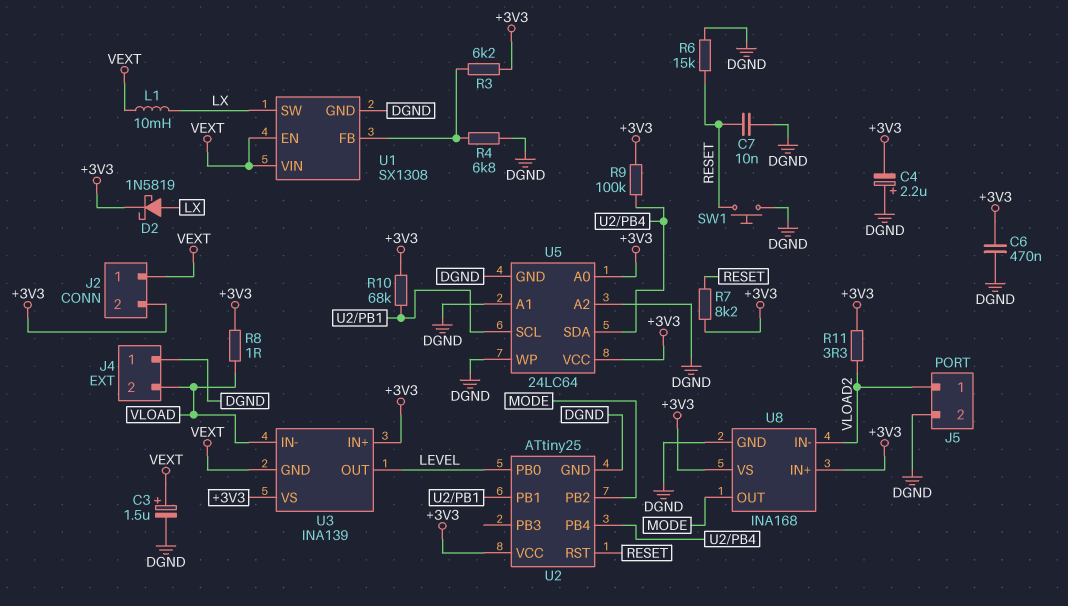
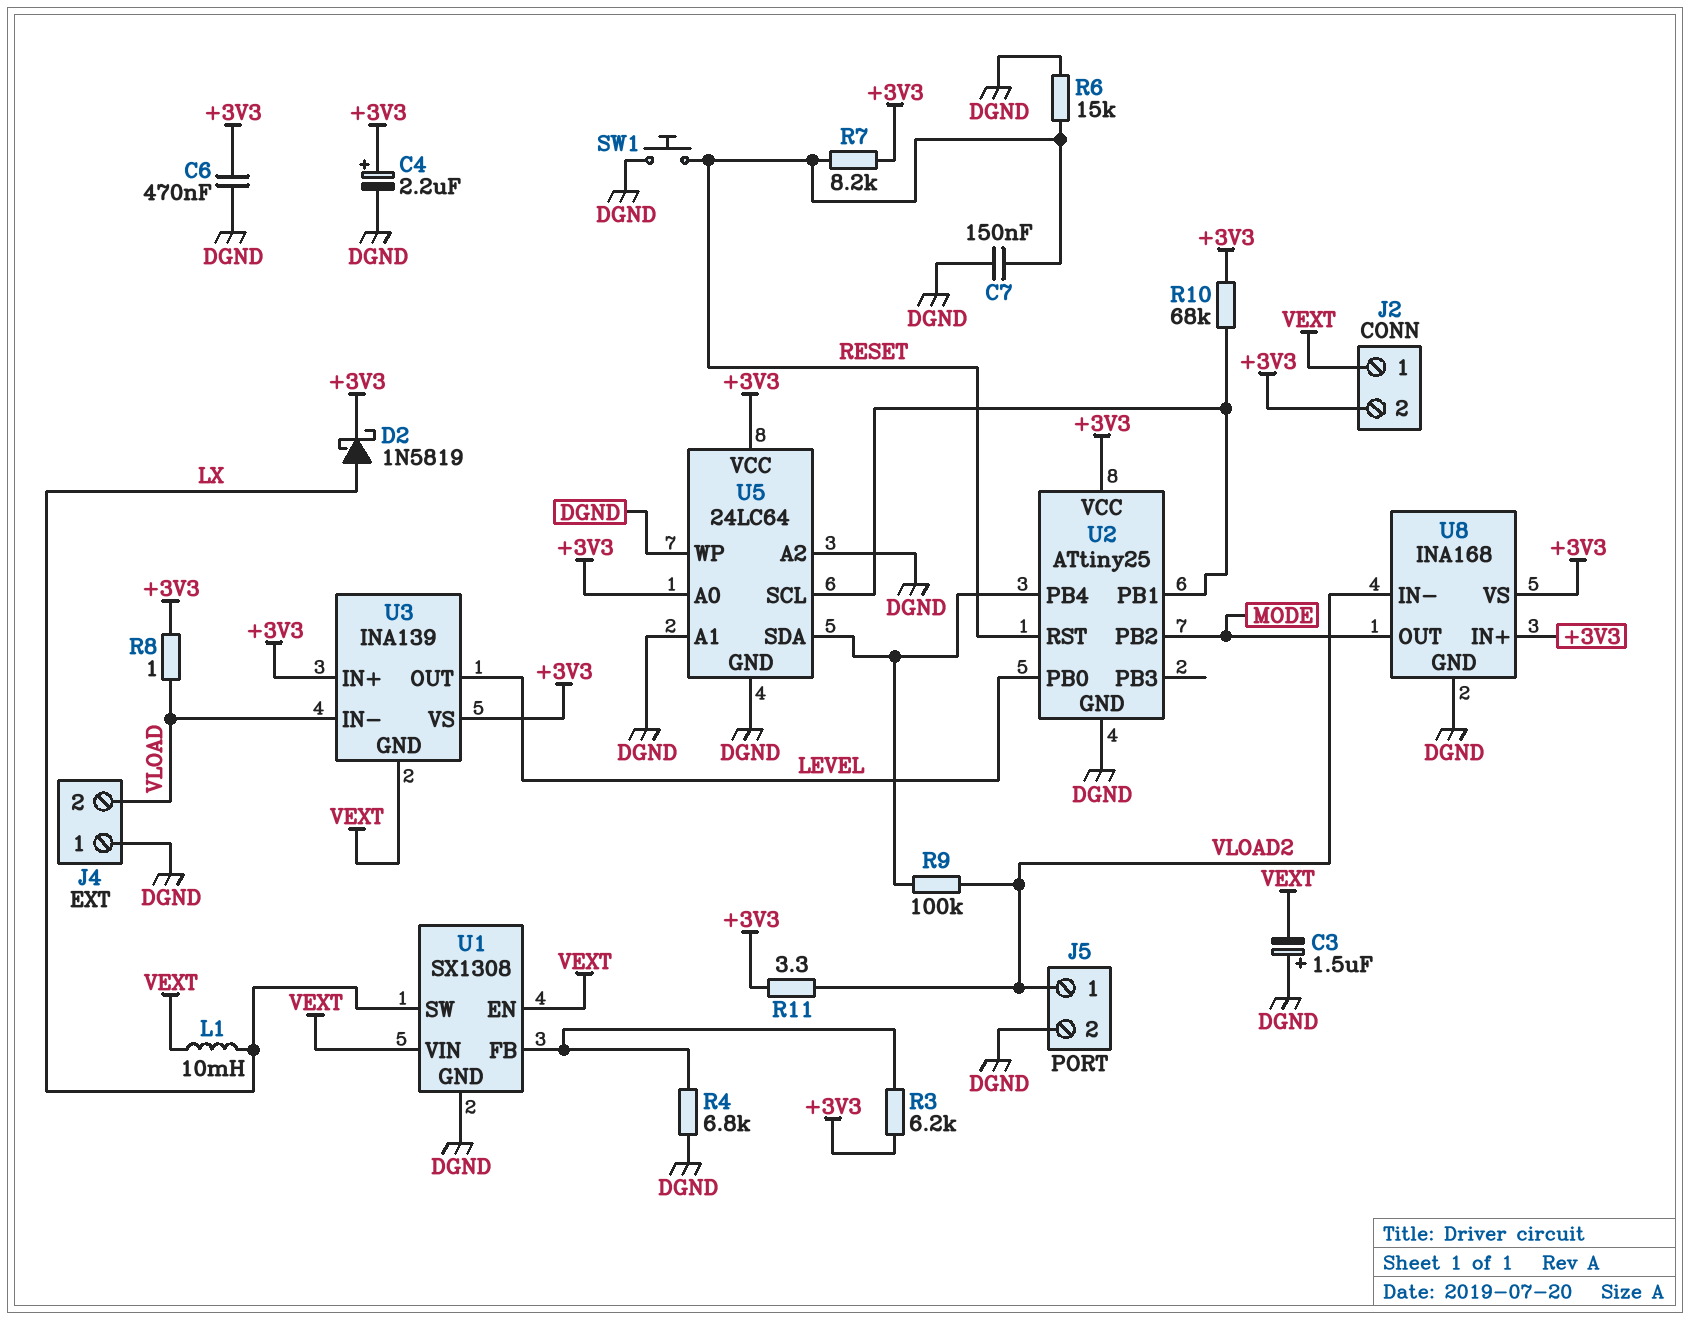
C3: 1.5uF (plus VEXT, minus DGND) -> 1.5uF (plus DGND, minus VEXT)
C4: 2.2uF (plus DGND, minus +3V3) -> 2.2uF (plus +3V3, minus DGND)
C7: 10nF (DGND, RESET) -> 150nF (DGND, RESET)
R9: 100k (+3V3, U2/PB4) -> 100k (U2/PB4, VLOAD2)

